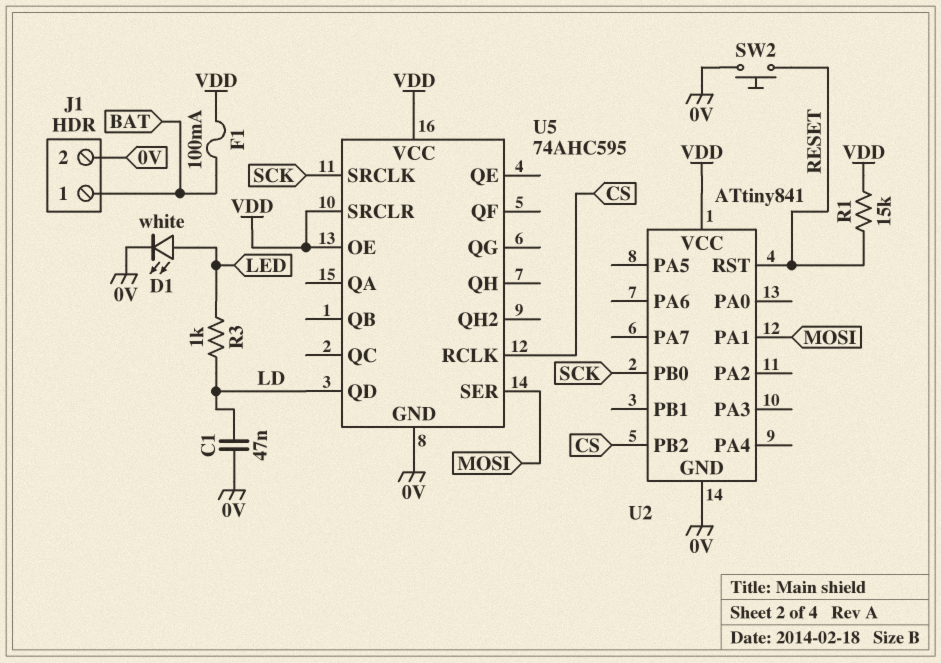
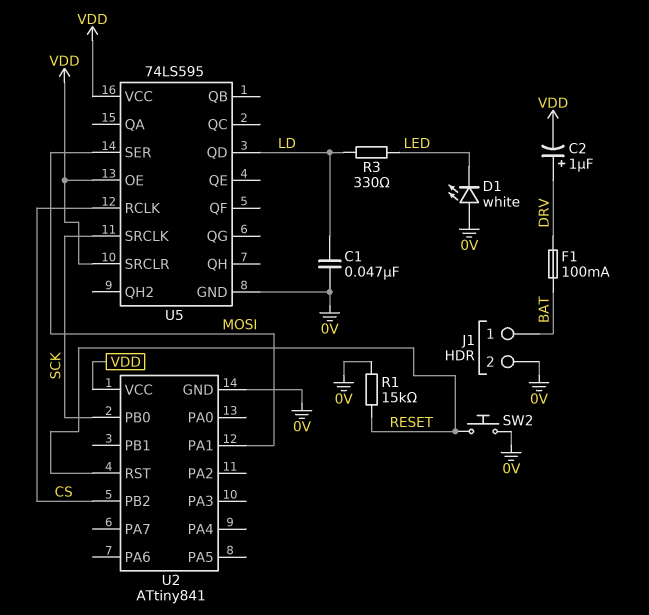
C2: none -> 1uF (plus DRV, minus VDD)
D1: LED white (A LED, K 0V) -> LED white (A 0V, K LED)
F1: 100mA (BAT, VDD) -> 100mA (BAT, DRV)
R1: 15k (RESET, VDD) -> 15k (0V, RESET)
R3: 1k (LD, LED) -> 330 (LD, LED)
U5: 74AHC595 -> 74LS595

